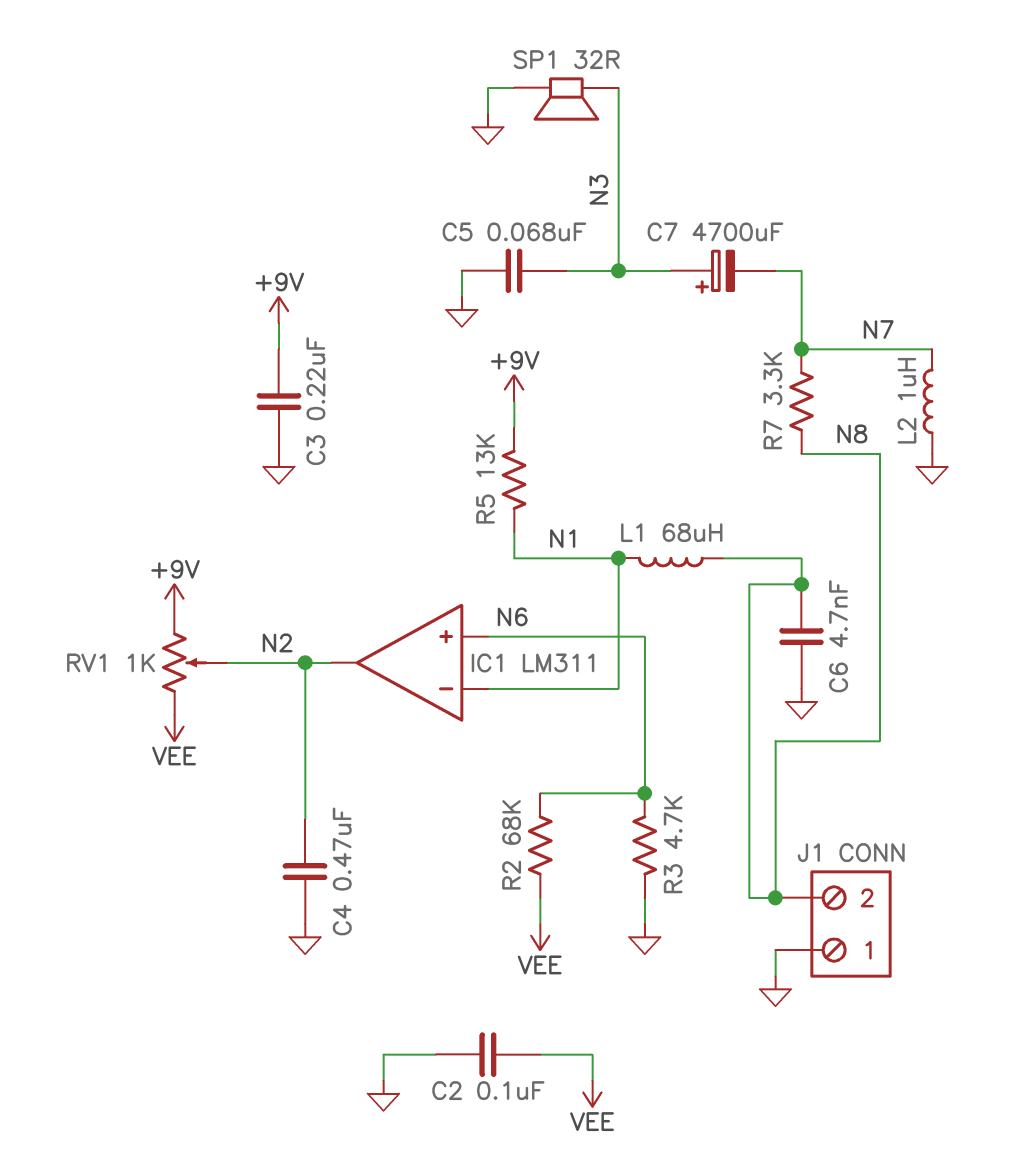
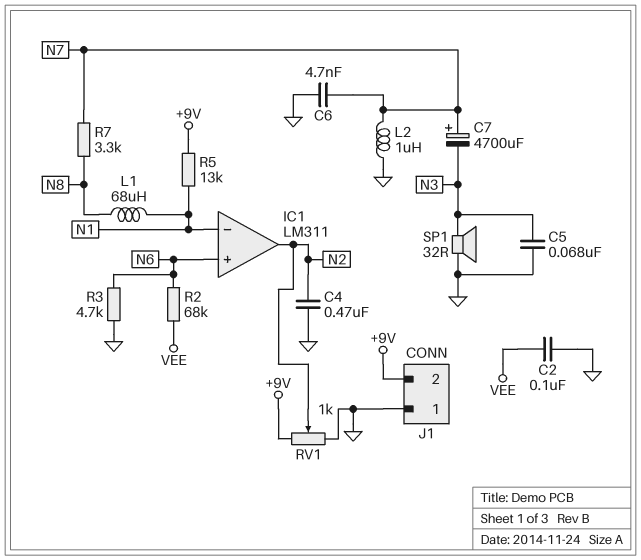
C3: 220nF (+9V, GND) -> none
C6: 4.7nF (GND, N8) -> 4.7nF (GND, N7)
C7: 4700uF (plus N3, minus N7) -> 4700uF (plus N7, minus N3)
J1 pin 2: N8 -> +9V
RV1: 1k (+9V, VEE, wiper N2) -> 1k (+9V, GND, wiper N2)

